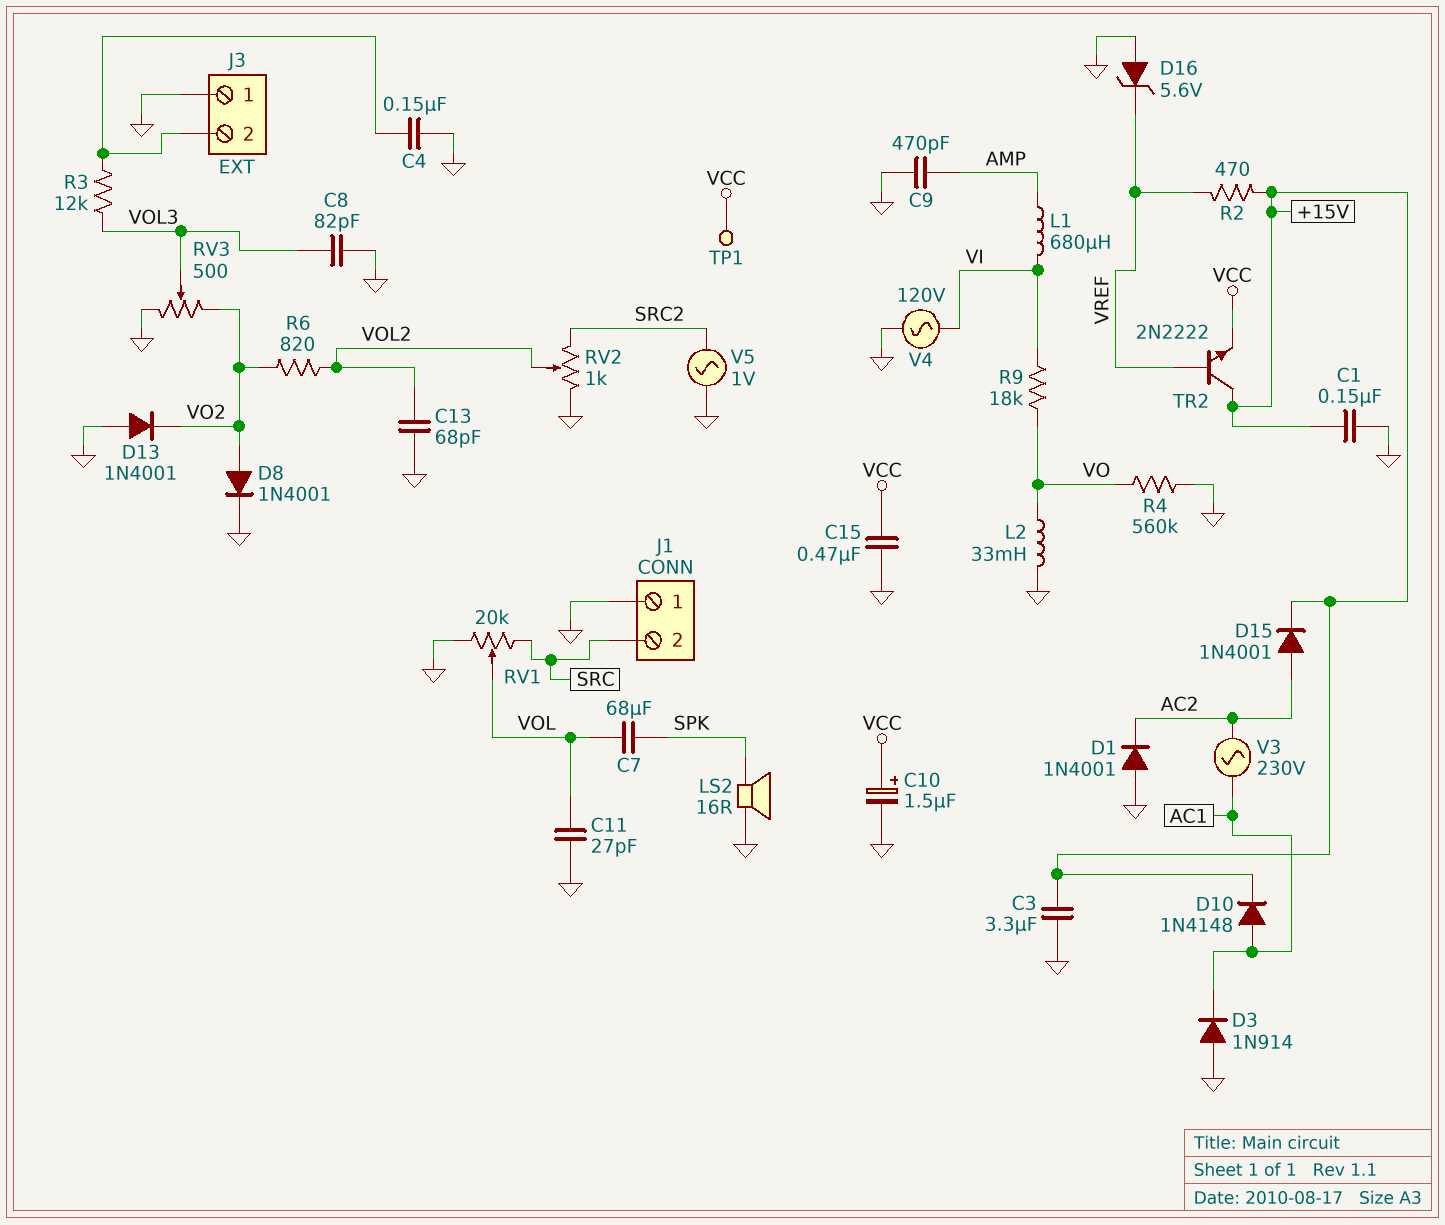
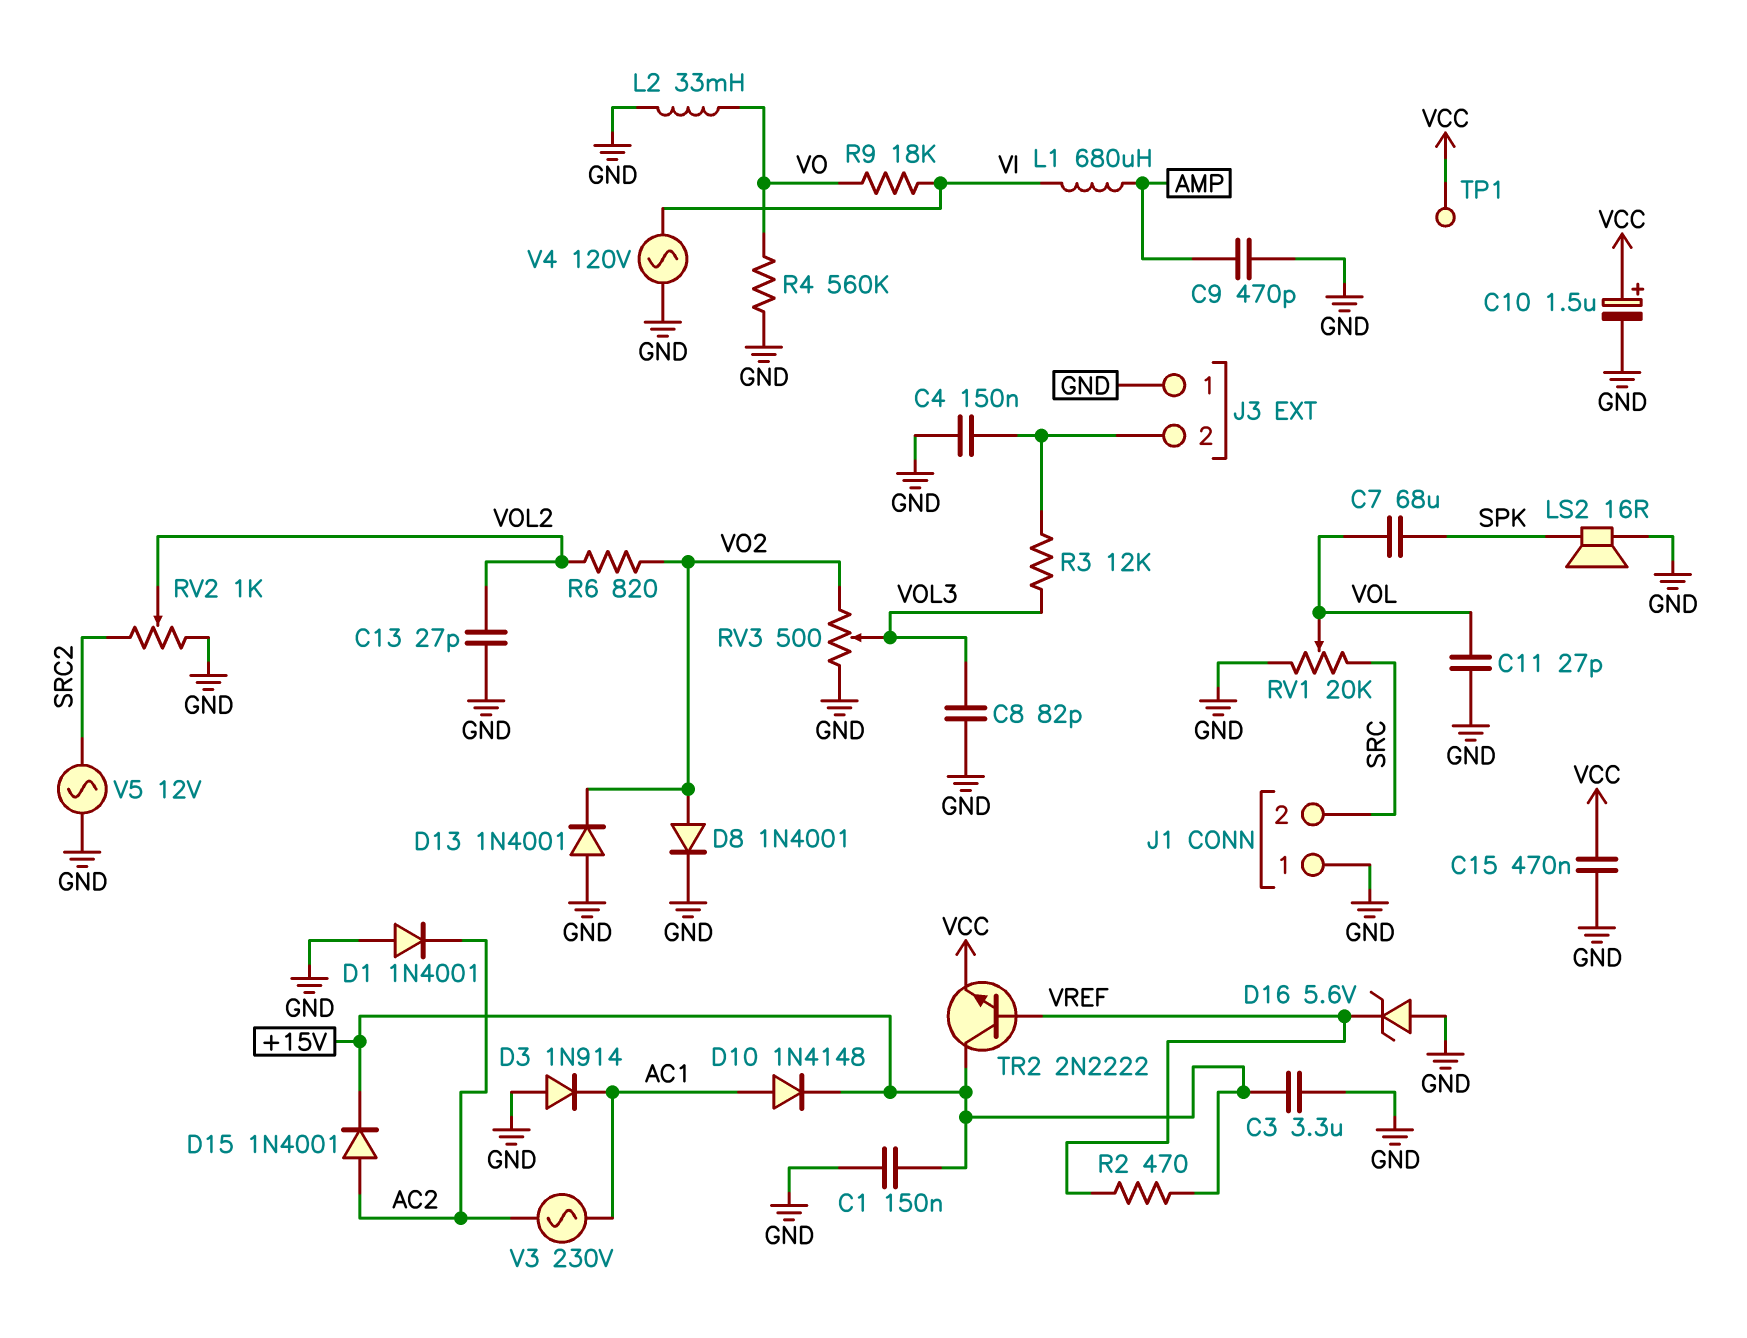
C13: 68pF (GND, VOL2) -> 27pF (GND, VOL2)
V5: AC 1V (GND, SRC2) -> AC 12V (GND, SRC2)

